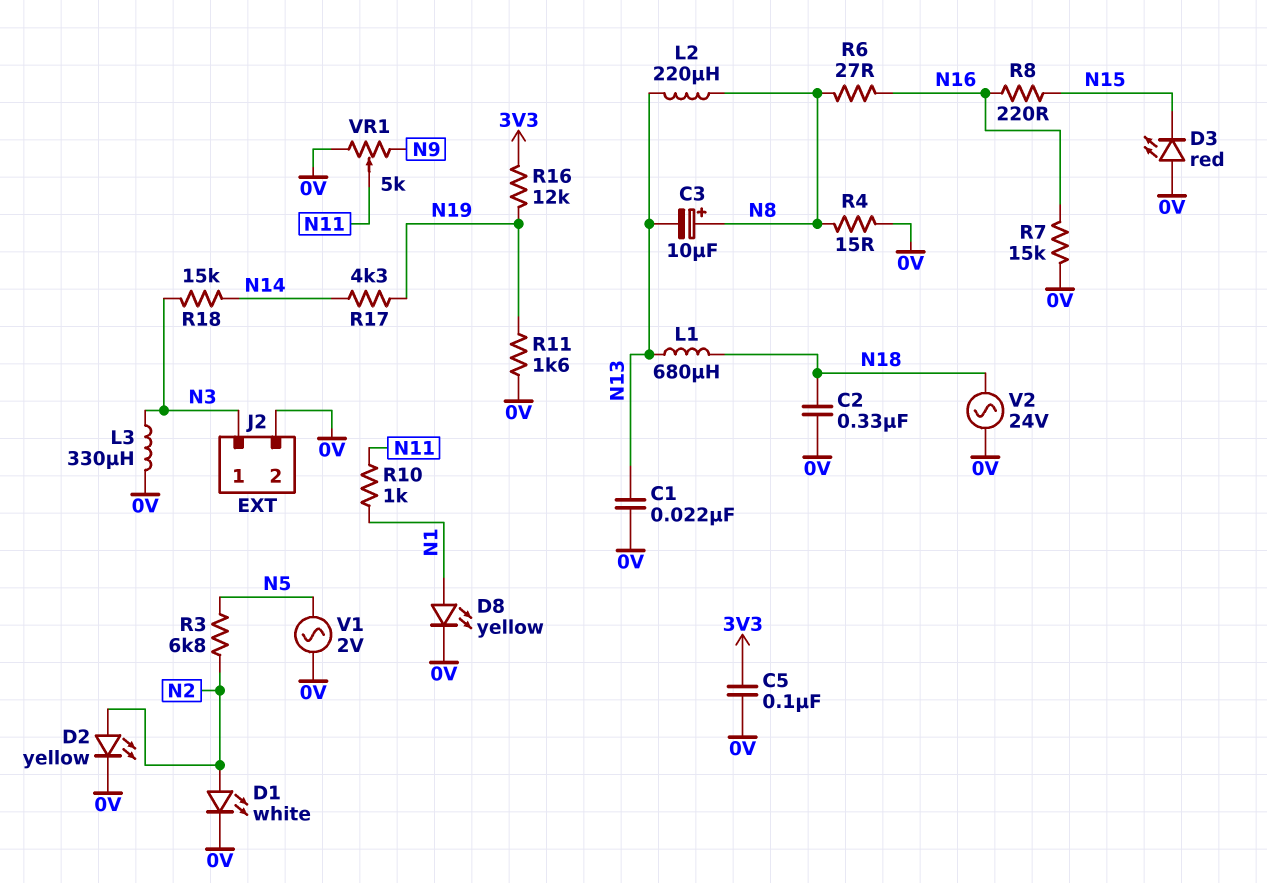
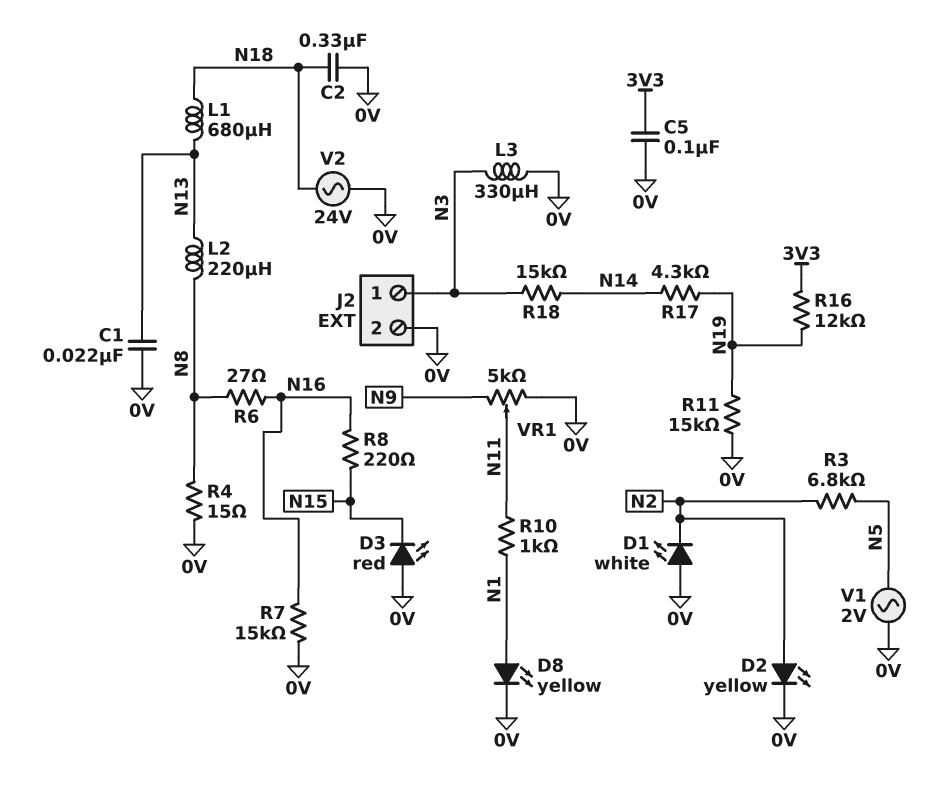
C3: 10uF (plus N8, minus N13) -> none
D1: LED white (A N2, K 0V) -> LED white (A 0V, K N2)
R11: 1.6k (0V, N19) -> 15k (0V, N19)

